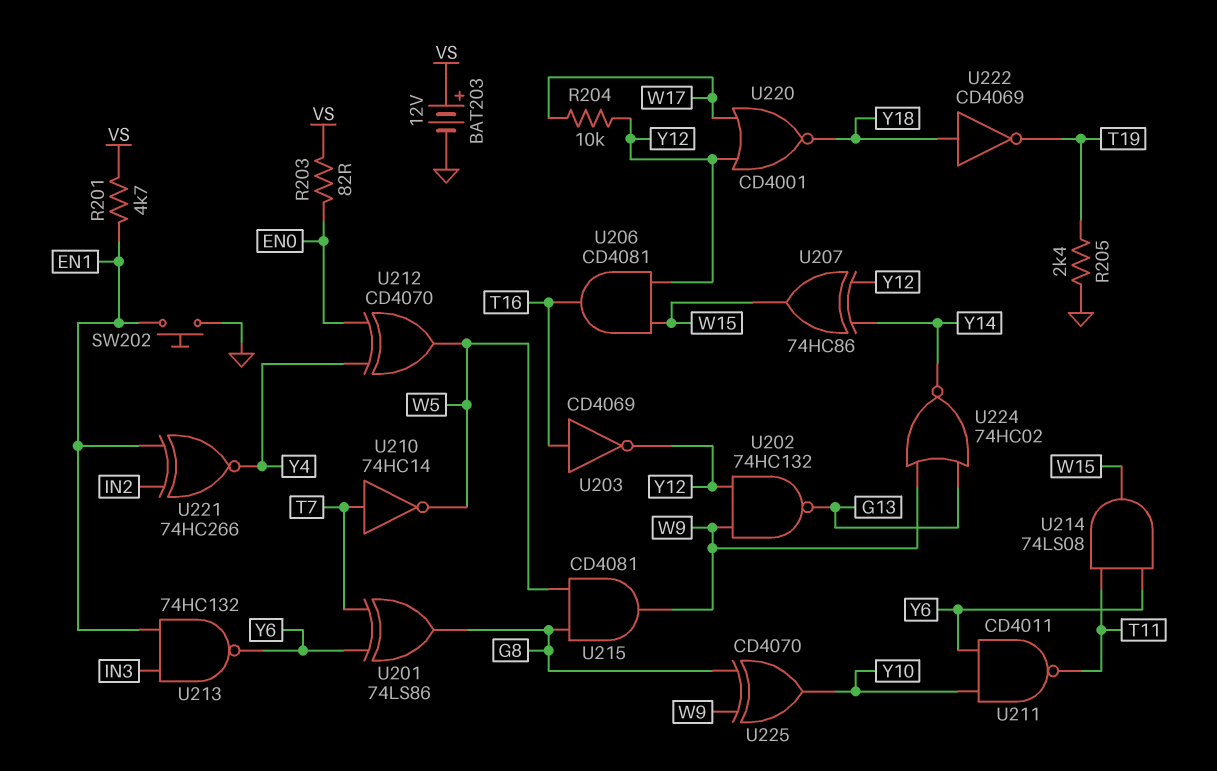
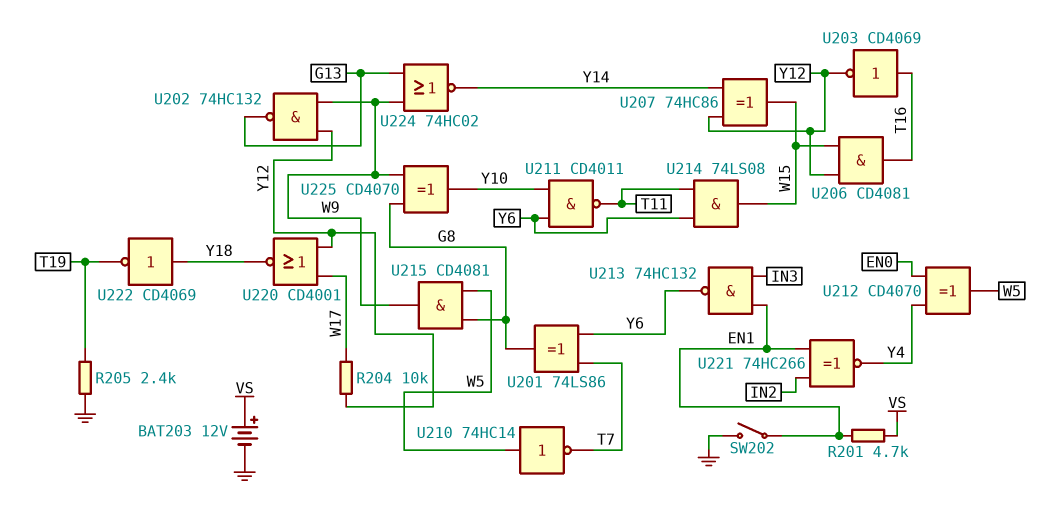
R203: 82 (EN0, VS) -> none
SW202: button (EN1, GND) -> switch (EN1, GND)
U210: NOT 74HC14 (in T7, out W5) -> NOT 74HC14 (in W5, out T7)

